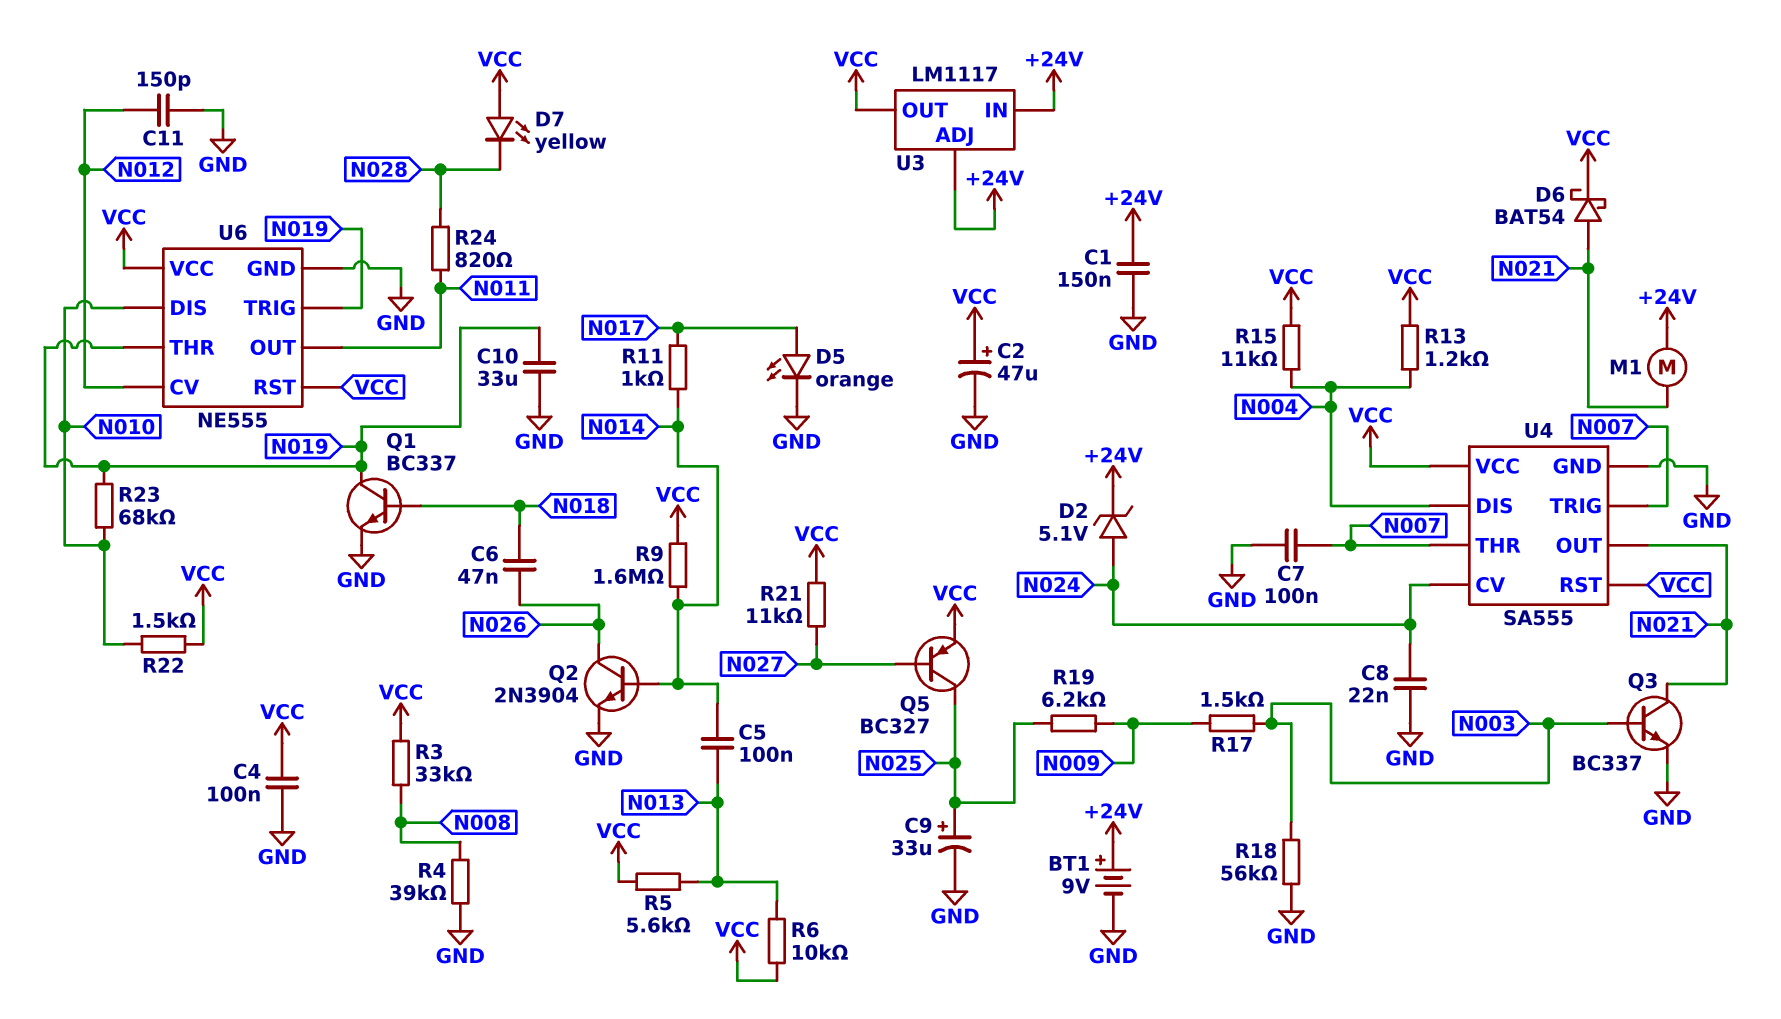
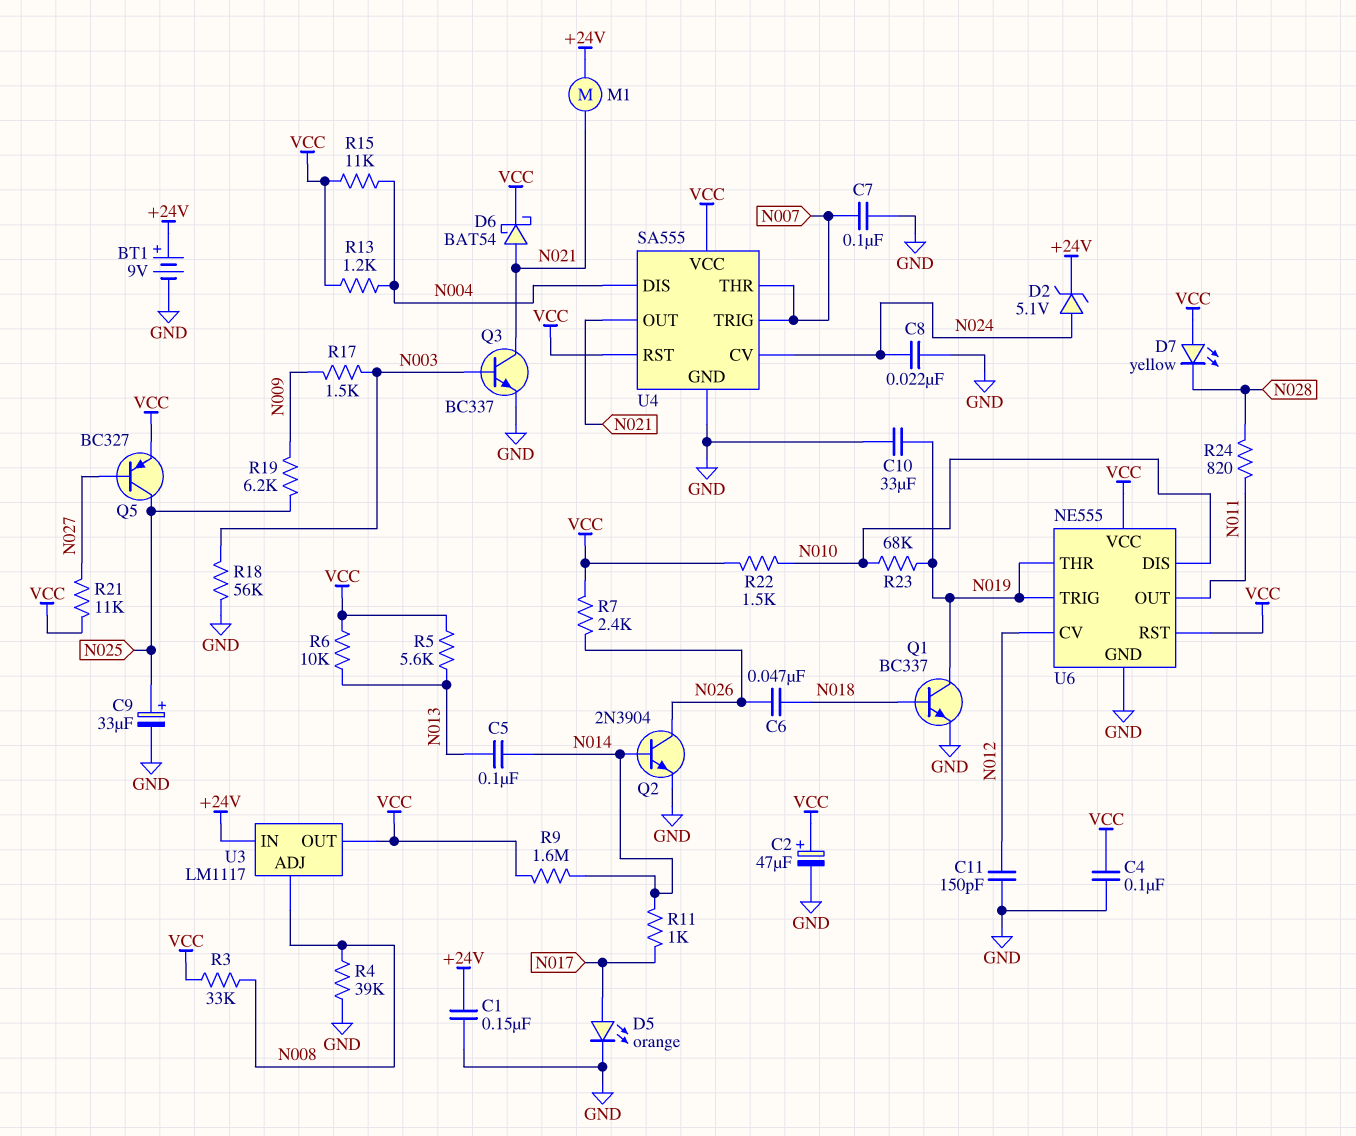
R7: none -> 2.4k (N026, VCC)
U3 pin ADJ: +24V -> N008

